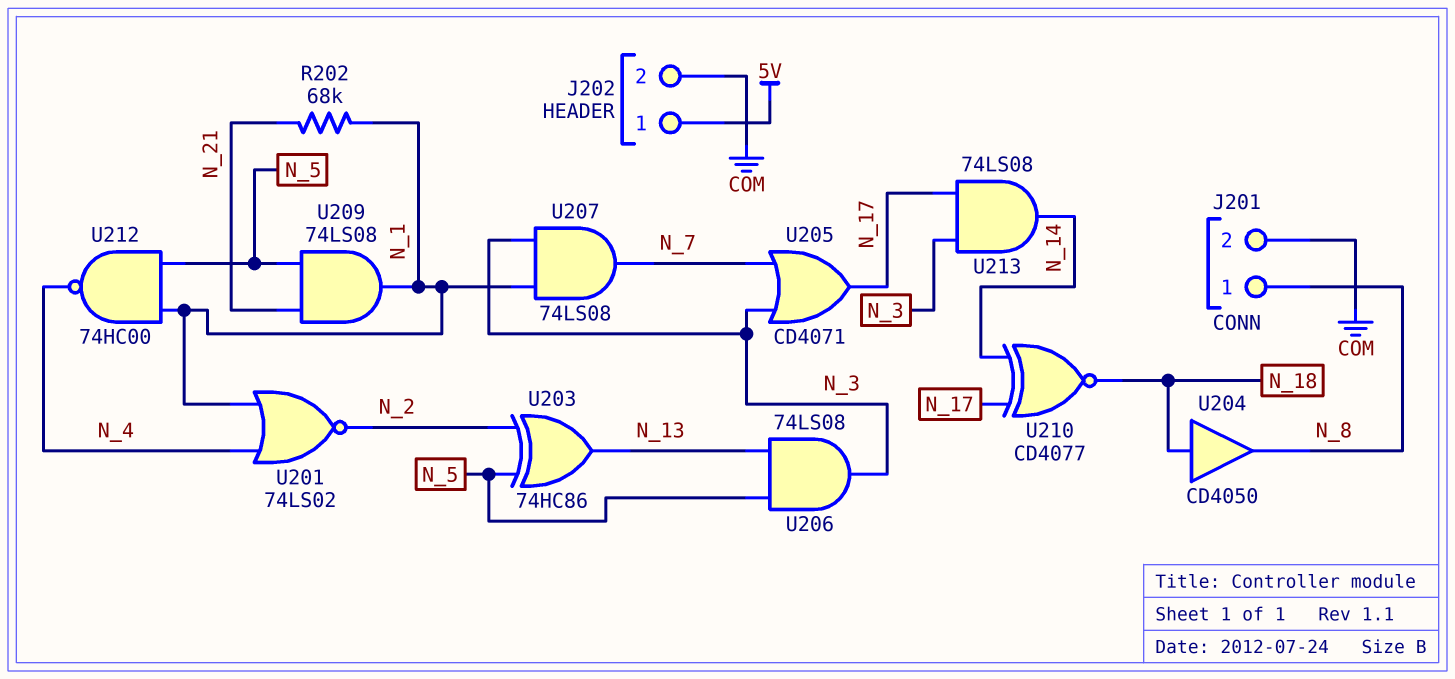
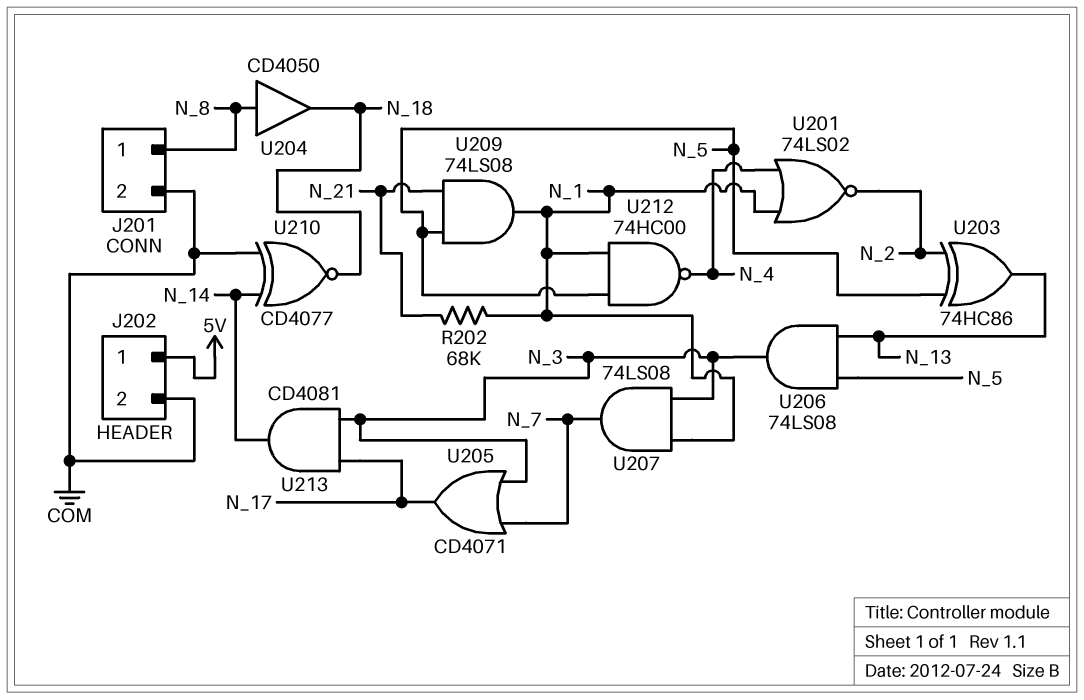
U204: buffer CD4050 (in N_18, out N_8) -> buffer CD4050 (in N_8, out N_18)
U210: XNOR CD4077 (in N_14, in N_17, out N_18) -> XNOR CD4077 (in COM, in N_14, out N_18)
U213: AND 74LS08 (in N_3, in N_17, out N_14) -> AND CD4081 (in N_3, in N_17, out N_14)

